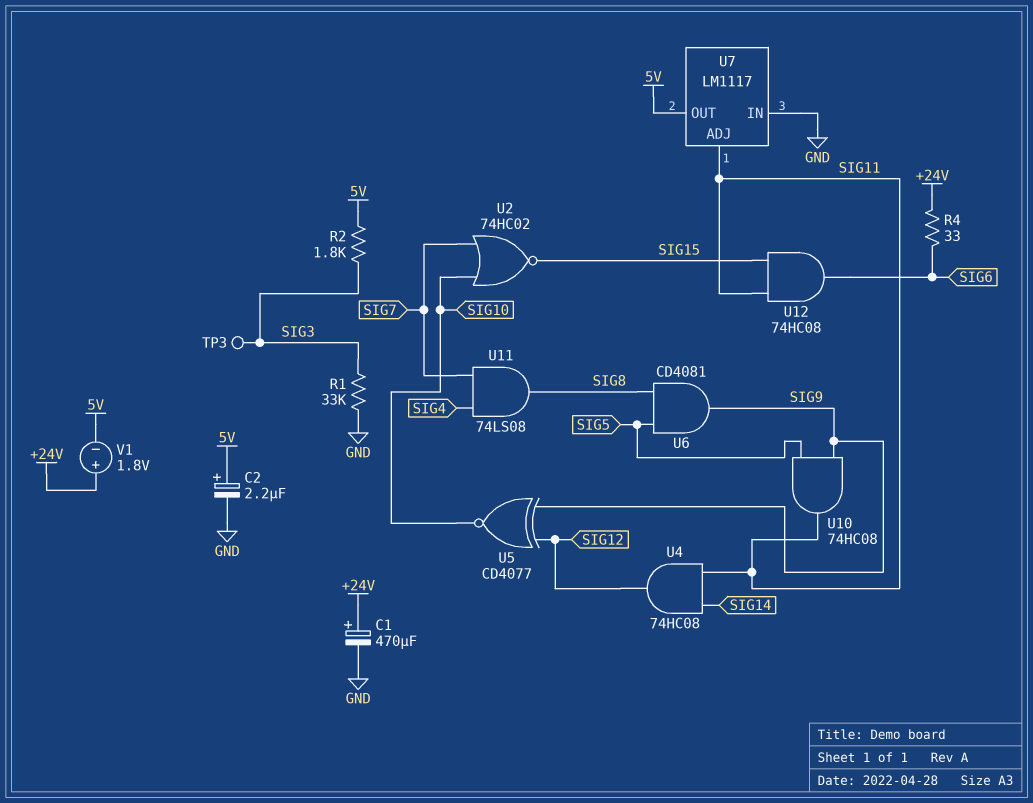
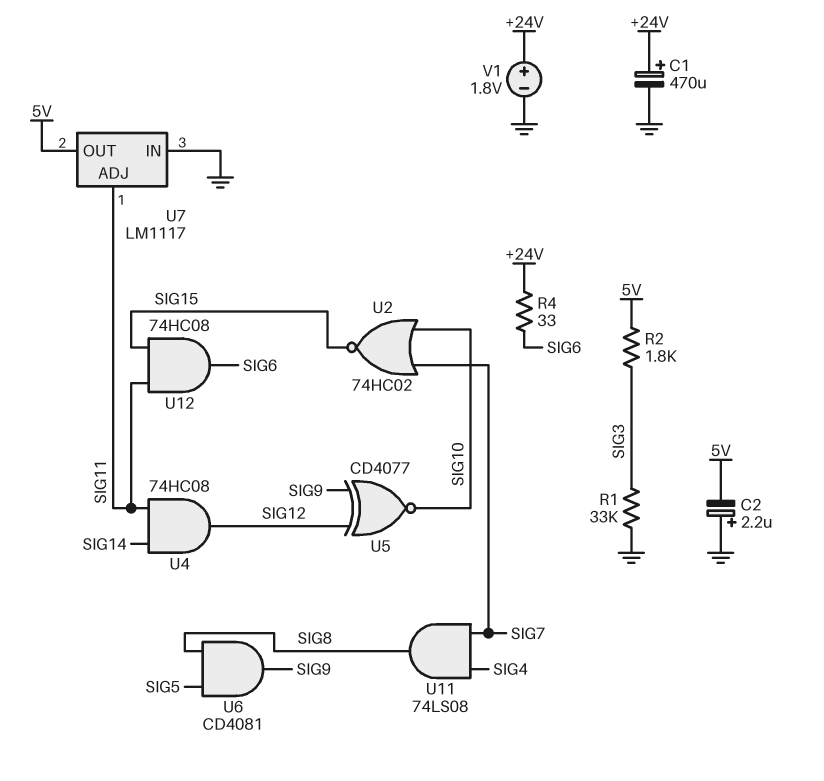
C2: 2.2uF (plus 5V, minus GND) -> 2.2uF (plus GND, minus 5V)
TP3: test point (SIG3) -> none
U10: AND 74HC08 (in SIG5, in SIG9, out SIG11) -> none
V1: 1.8V (plus +24V, minus 5V) -> 1.8V (plus +24V, minus GND)

